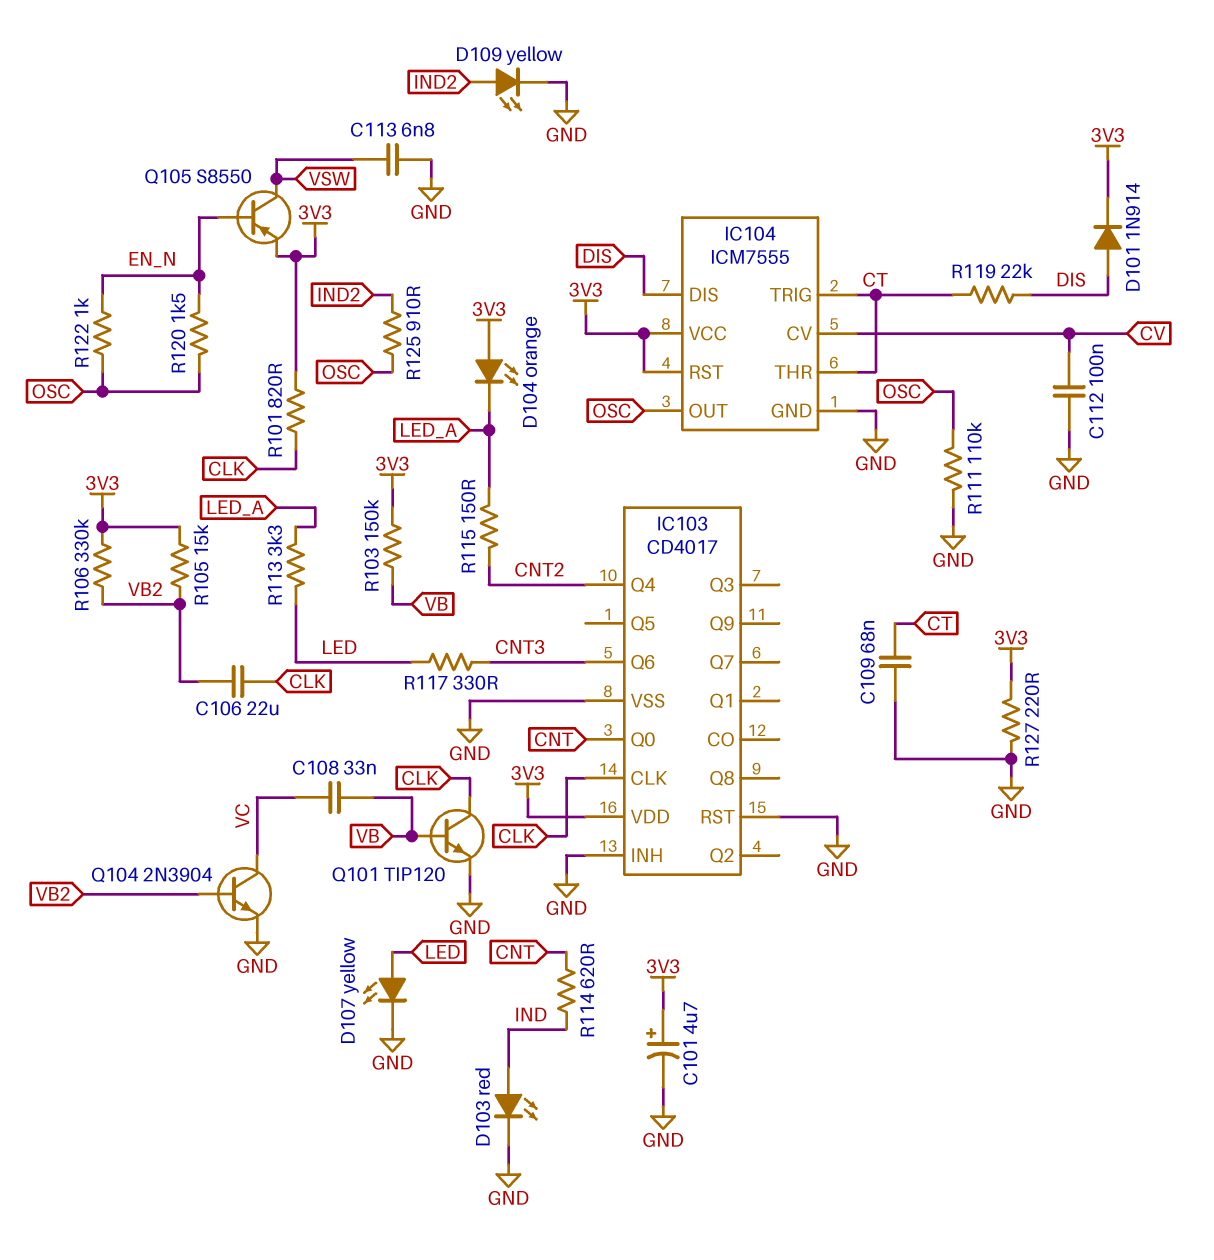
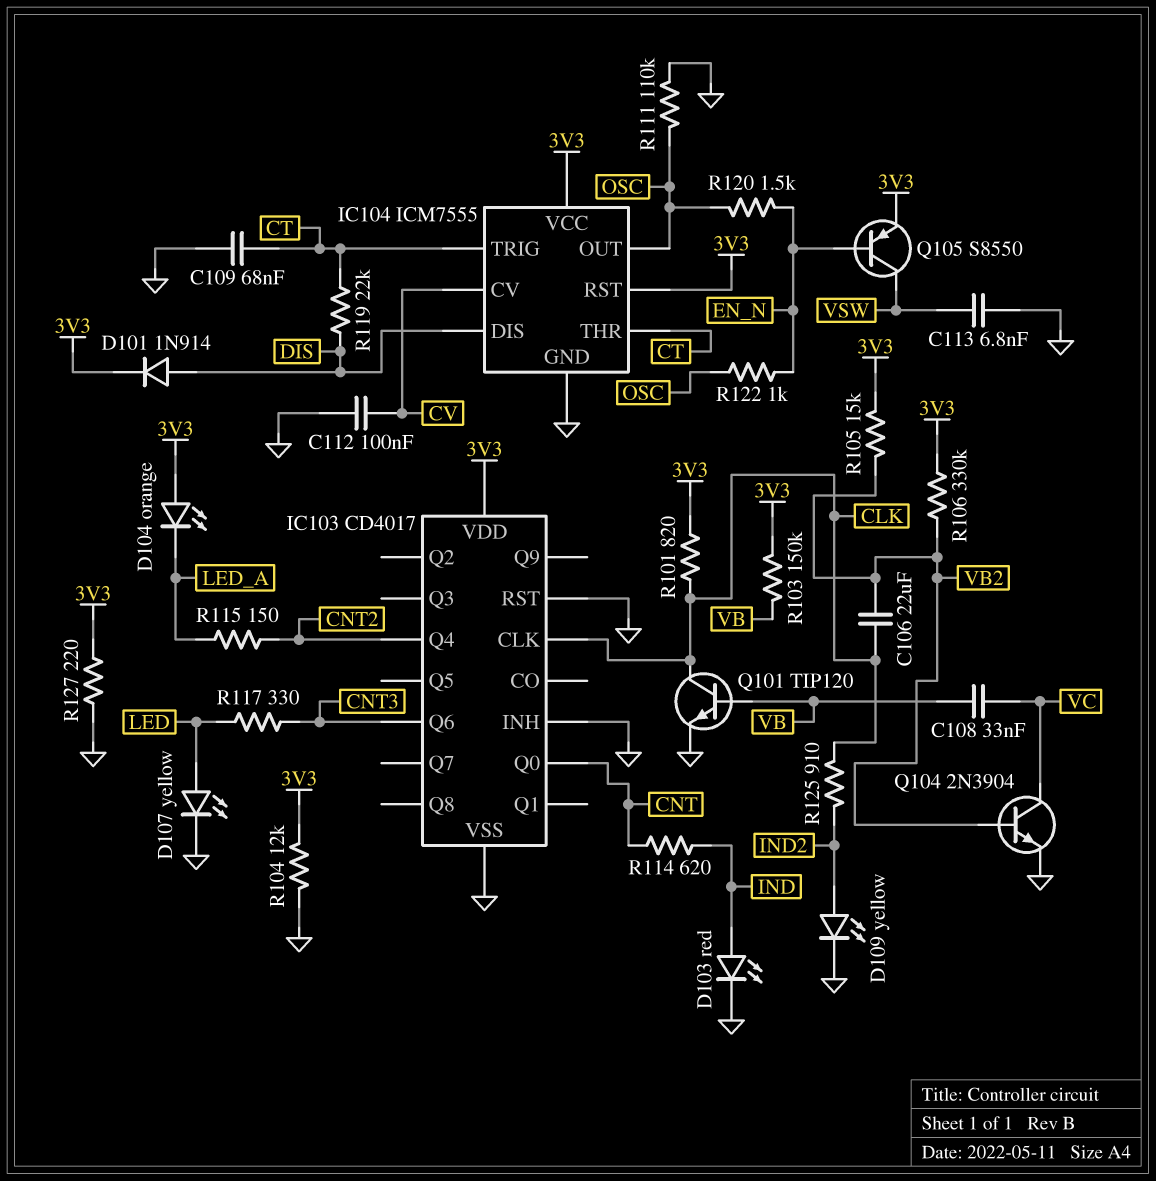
C101: 4.7uF (plus 3V3, minus GND) -> none
R104: none -> 12k (3V3, GND)
R113: 3.3k (LED, LED_A) -> none
R125: 910 (IND2, OSC) -> 910 (CLK, IND2)

